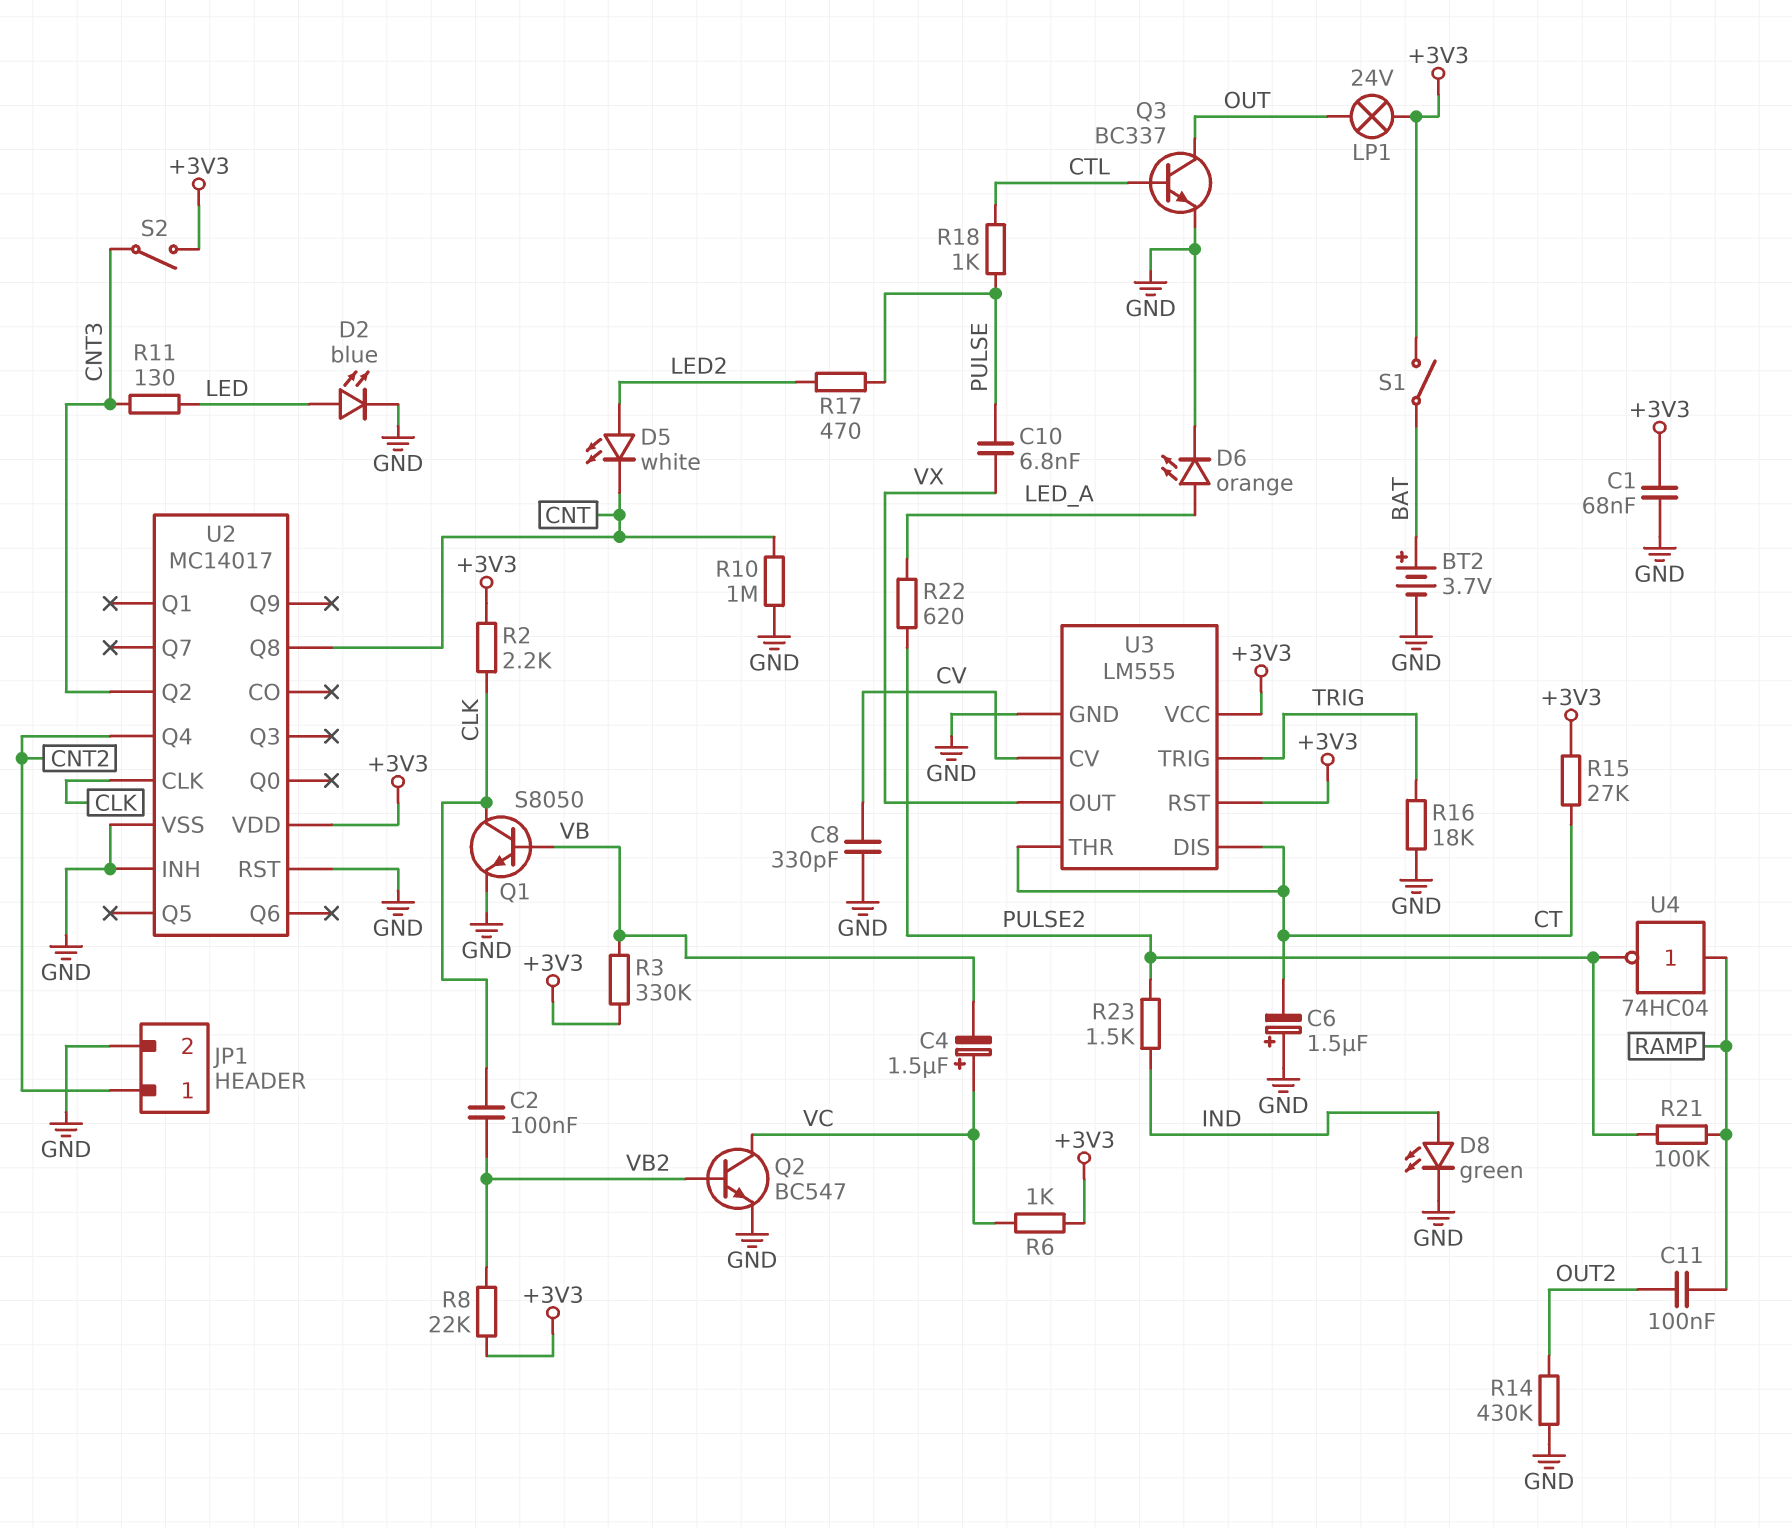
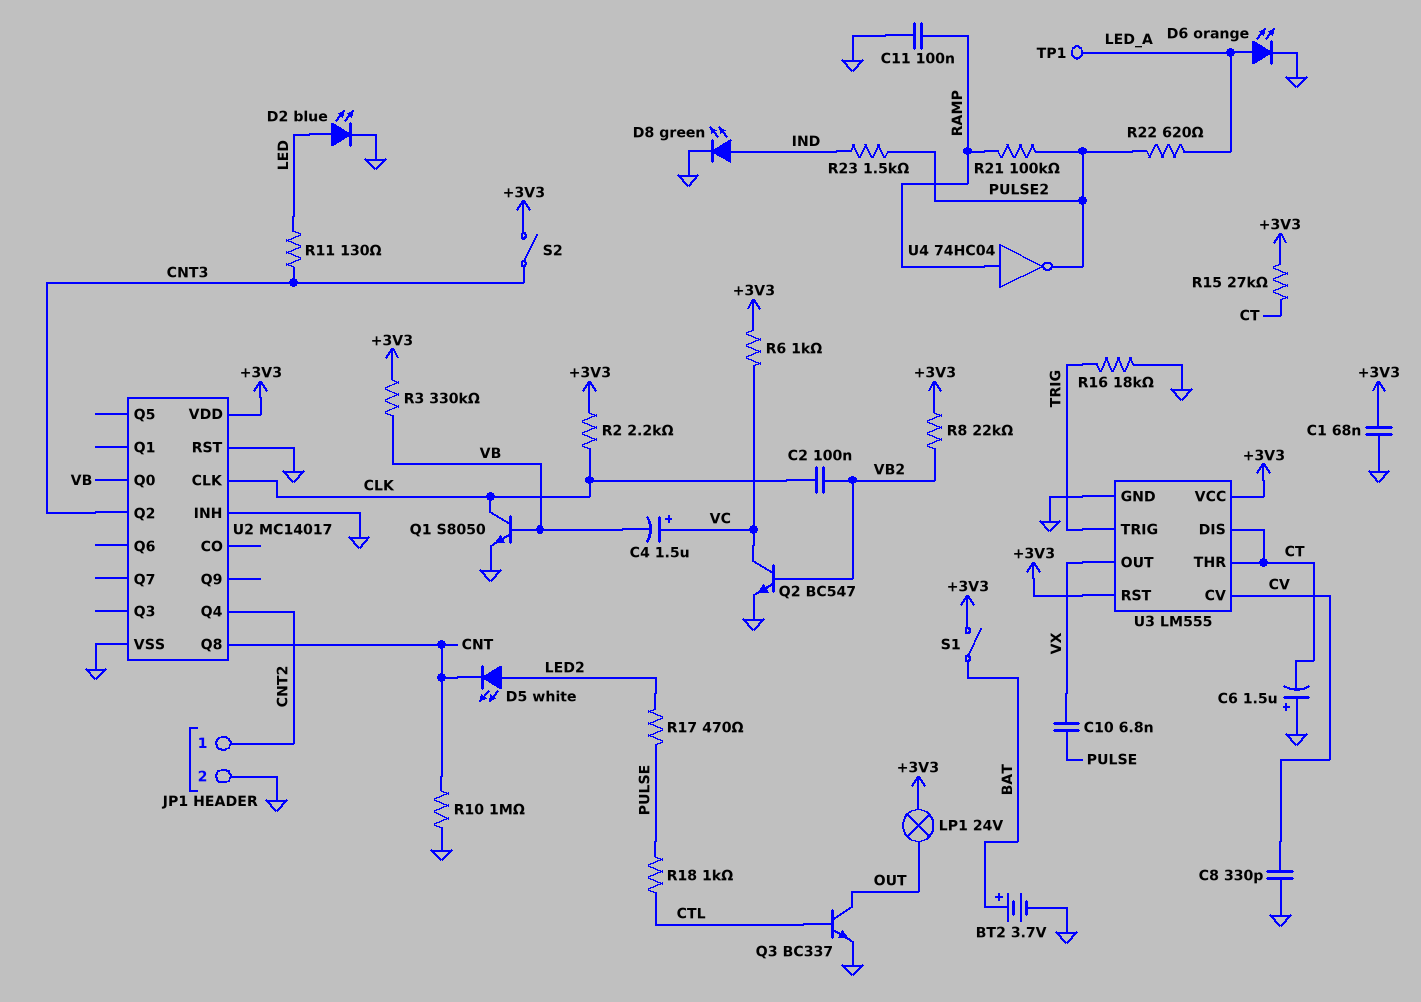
C11: 100nF (OUT2, RAMP) -> 100nF (GND, RAMP)
R14: 430k (GND, OUT2) -> none
TP1: none -> test point (LED_A)
U2 pin Q0: none -> VB

